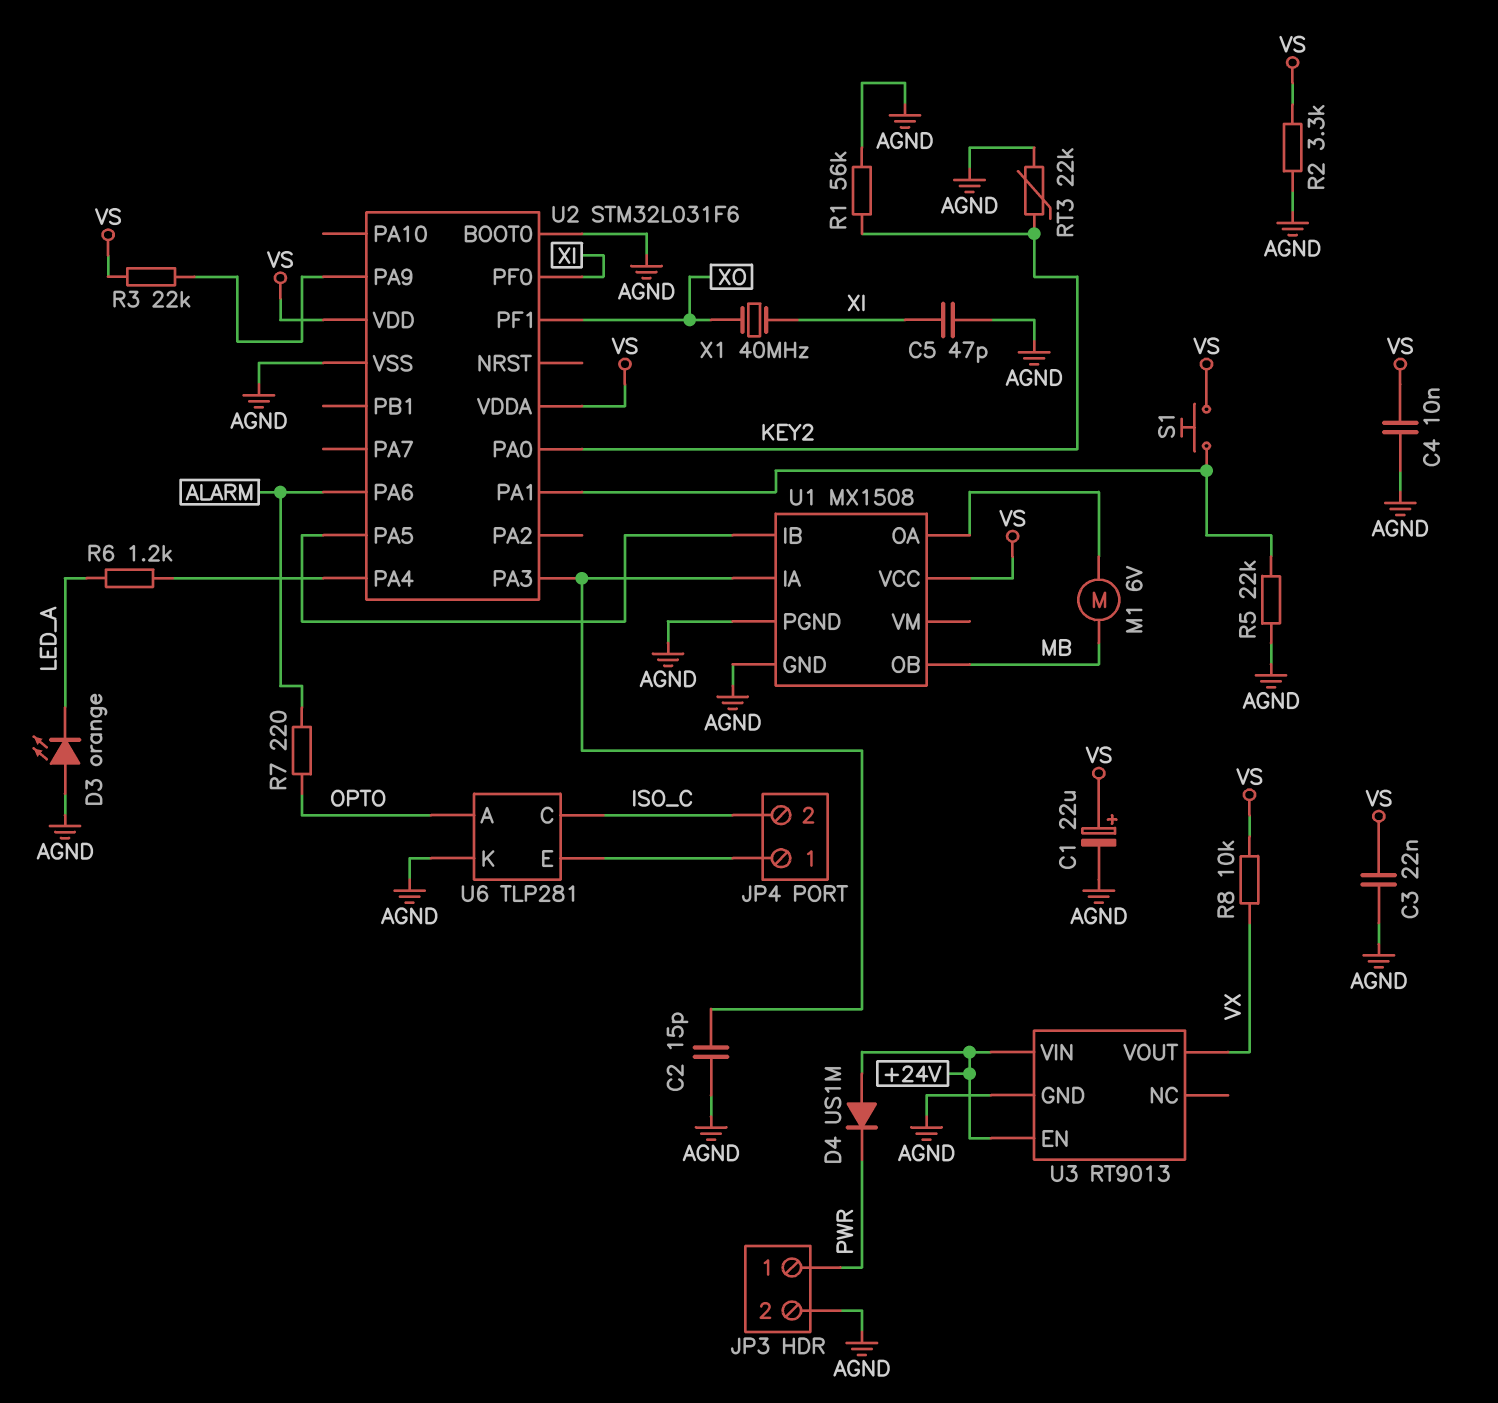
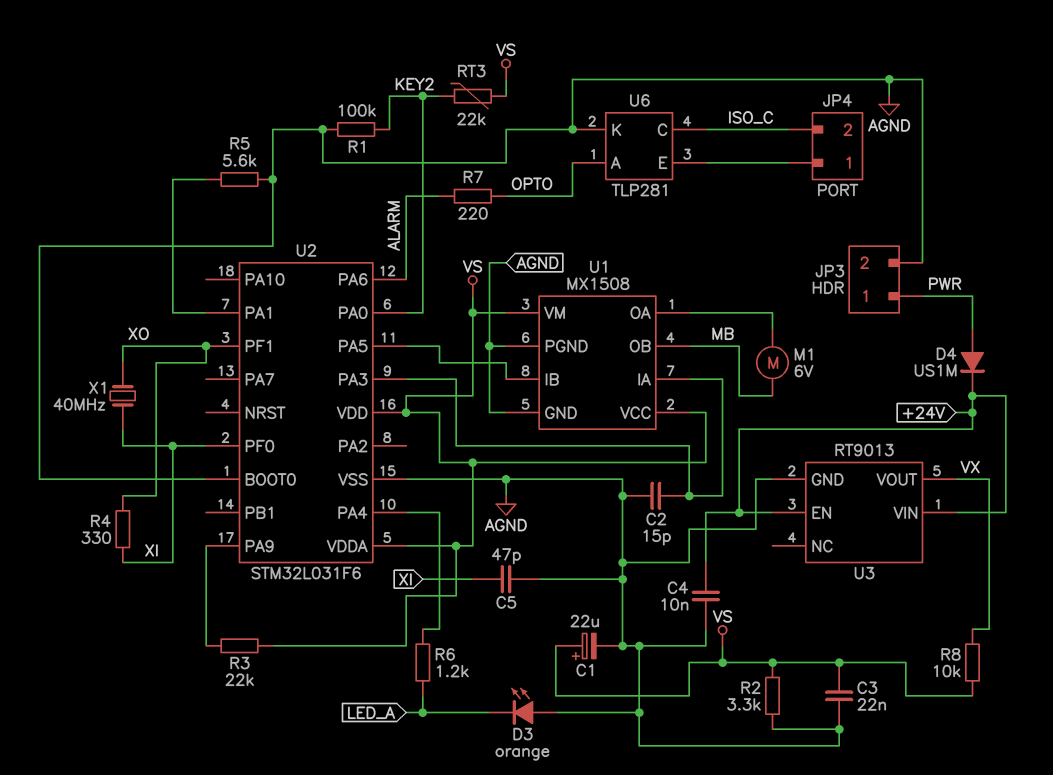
C4: 10nF (AGND, VS) -> 10nF (+24V, AGND)
D4: diode US1M (A +24V, K PWR) -> diode US1M (A PWR, K +24V)
R1: 56k (AGND, KEY2) -> 100k (AGND, KEY2)
R4: none -> 330 (XI, XO)
R5: 22k (AGND, U2/PA1) -> 5.6k (AGND, U2/PA1)
RT3: 22k (AGND, KEY2) -> 22k (KEY2, VS)
S1: button (U2/PA1, VS) -> none
U1 pin VM: none -> VS

